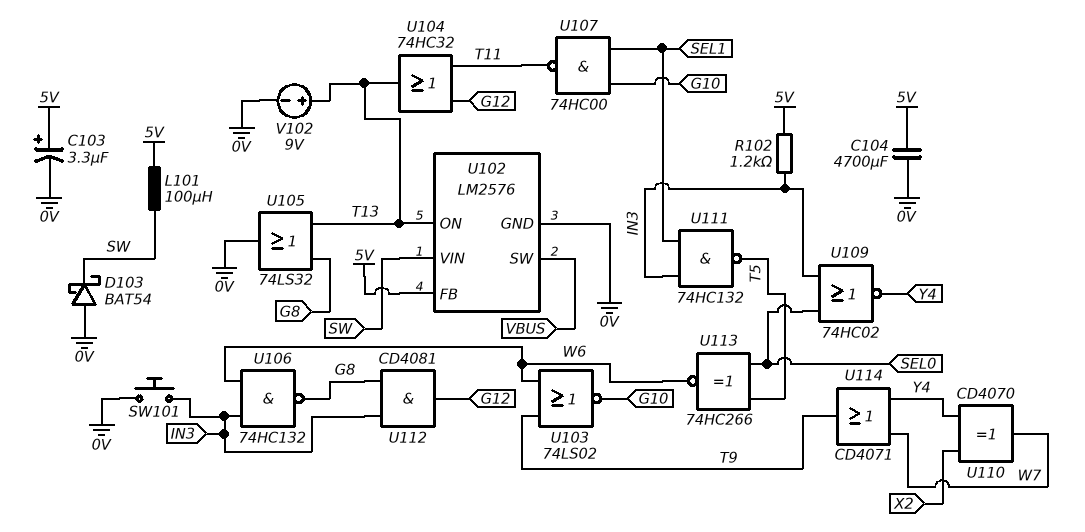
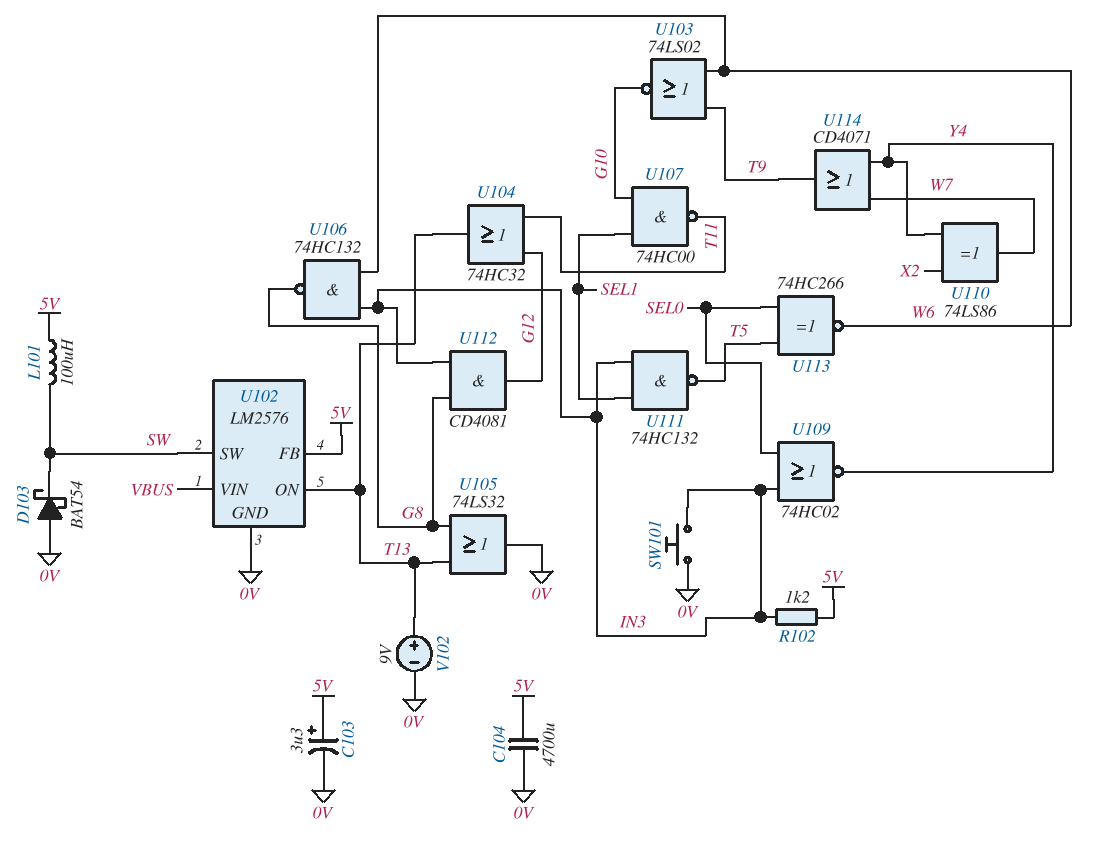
U102 pin SW: VBUS -> SW
U102 pin VIN: SW -> VBUS
U110: XOR CD4070 (in X2, in Y4, out W7) -> XOR 74LS86 (in X2, in Y4, out W7)

